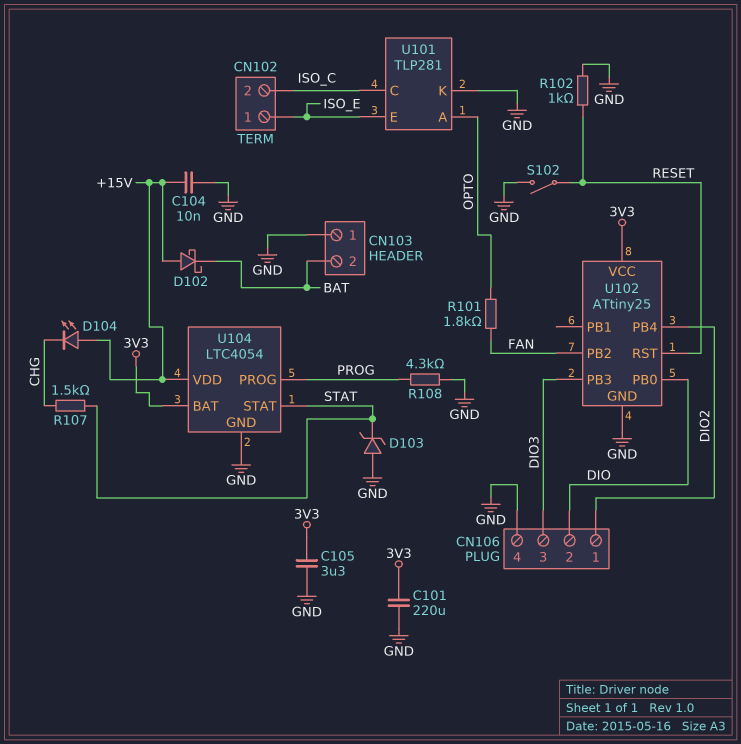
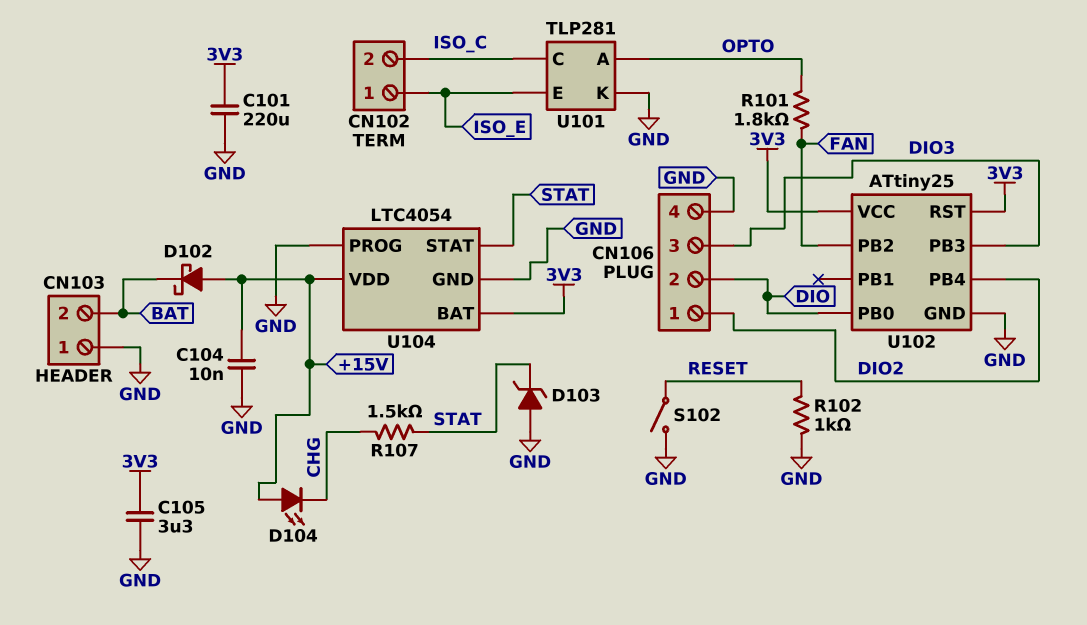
R108: 4.3k (GND, PROG) -> none
U102 pin RST: RESET -> 3V3
U104 pin PROG: PROG -> GND

